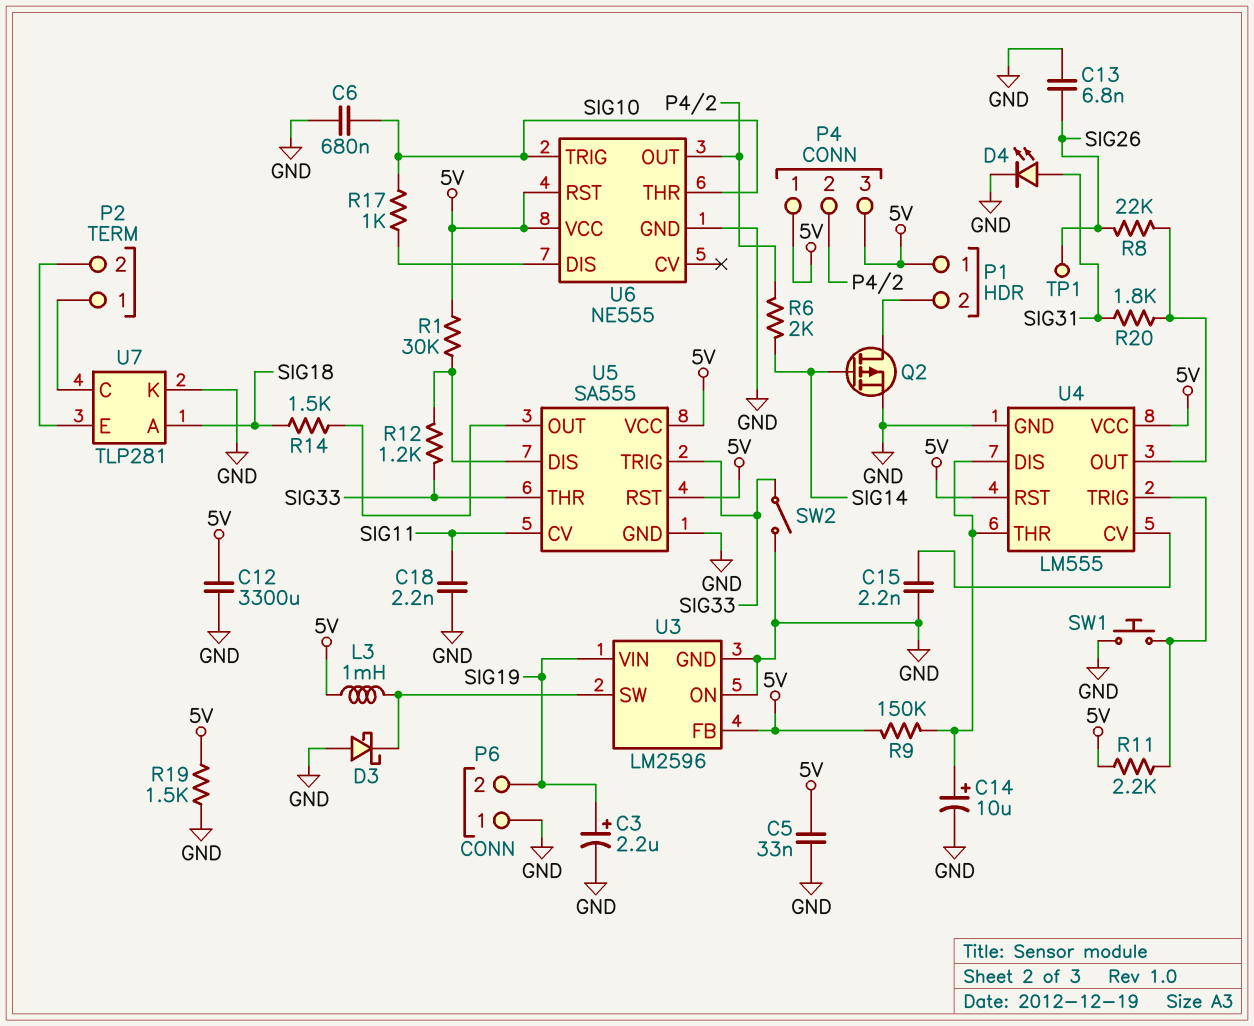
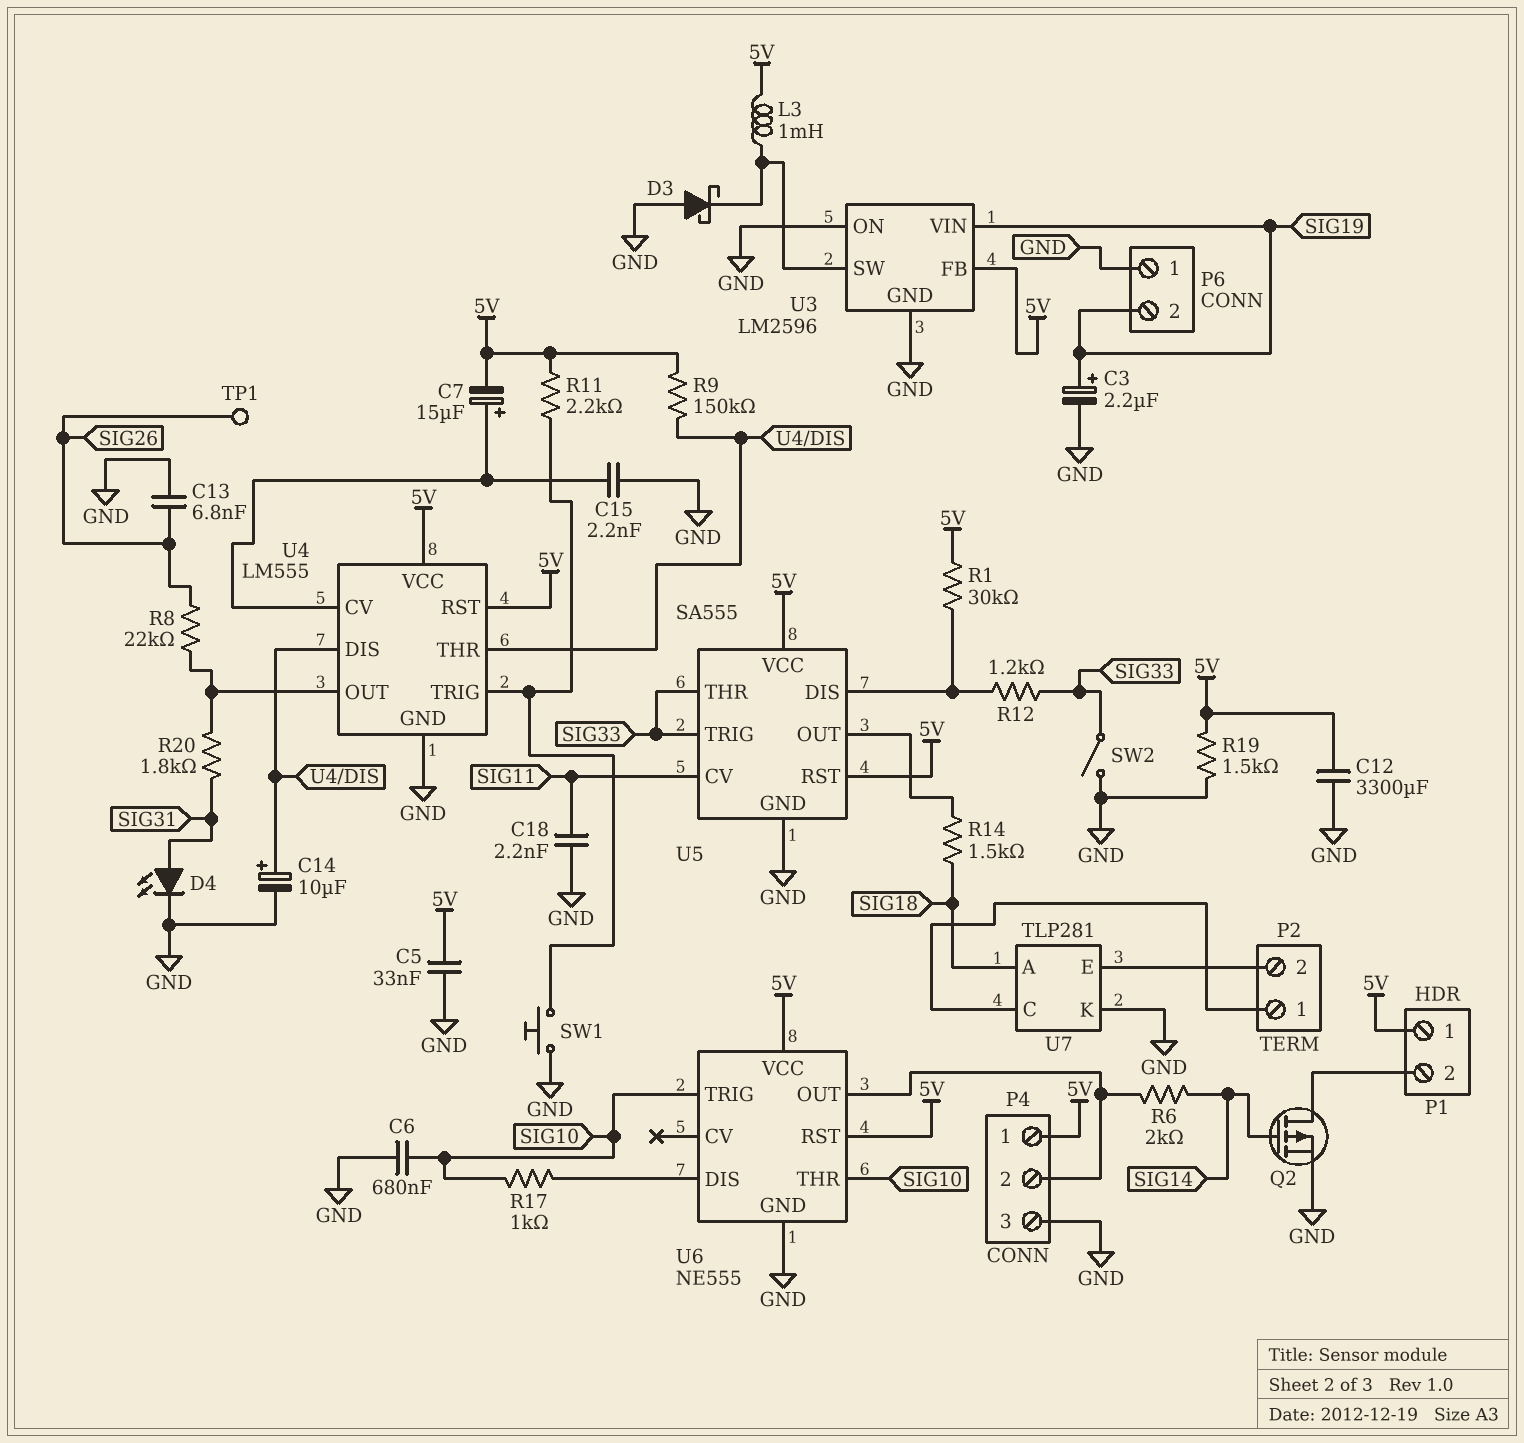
C7: none -> 15uF (plus U4/CV, minus 5V)
P4 pin 3: 5V -> GND

